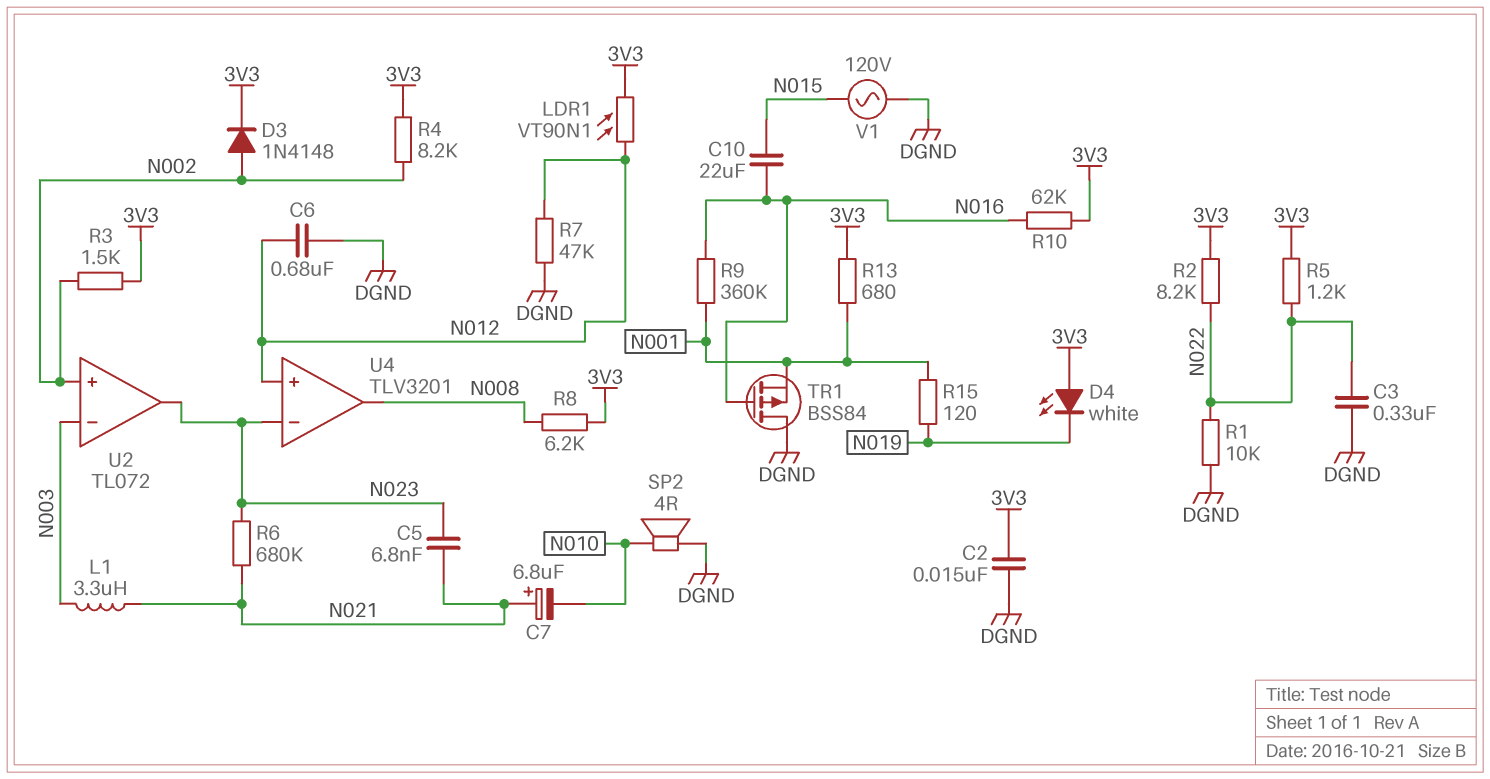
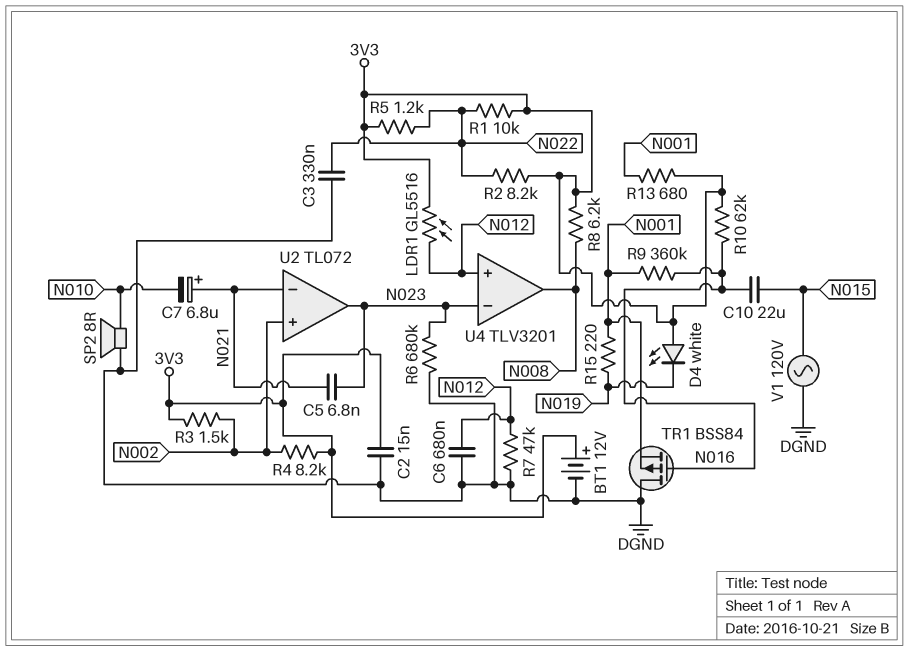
BT1: none -> 12V (plus 3V3, minus DGND)
D3: diode 1N4148 (A N002, K 3V3) -> none
L1: 3.3uH (N003, N021) -> none
LDR1: VT90N1 (3V3, N012) -> GL5516 (3V3, N012)
R1: 10k (DGND, N022) -> 10k (3V3, N022)
R6: 680k (N021, N023) -> 680k (DGND, N023)
R15: 120 (N001, N019) -> 220 (N001, N019)
SP2: speaker 4R (DGND, N010) -> speaker 8R (DGND, N010)
U2 pin in-: N003 -> N021

